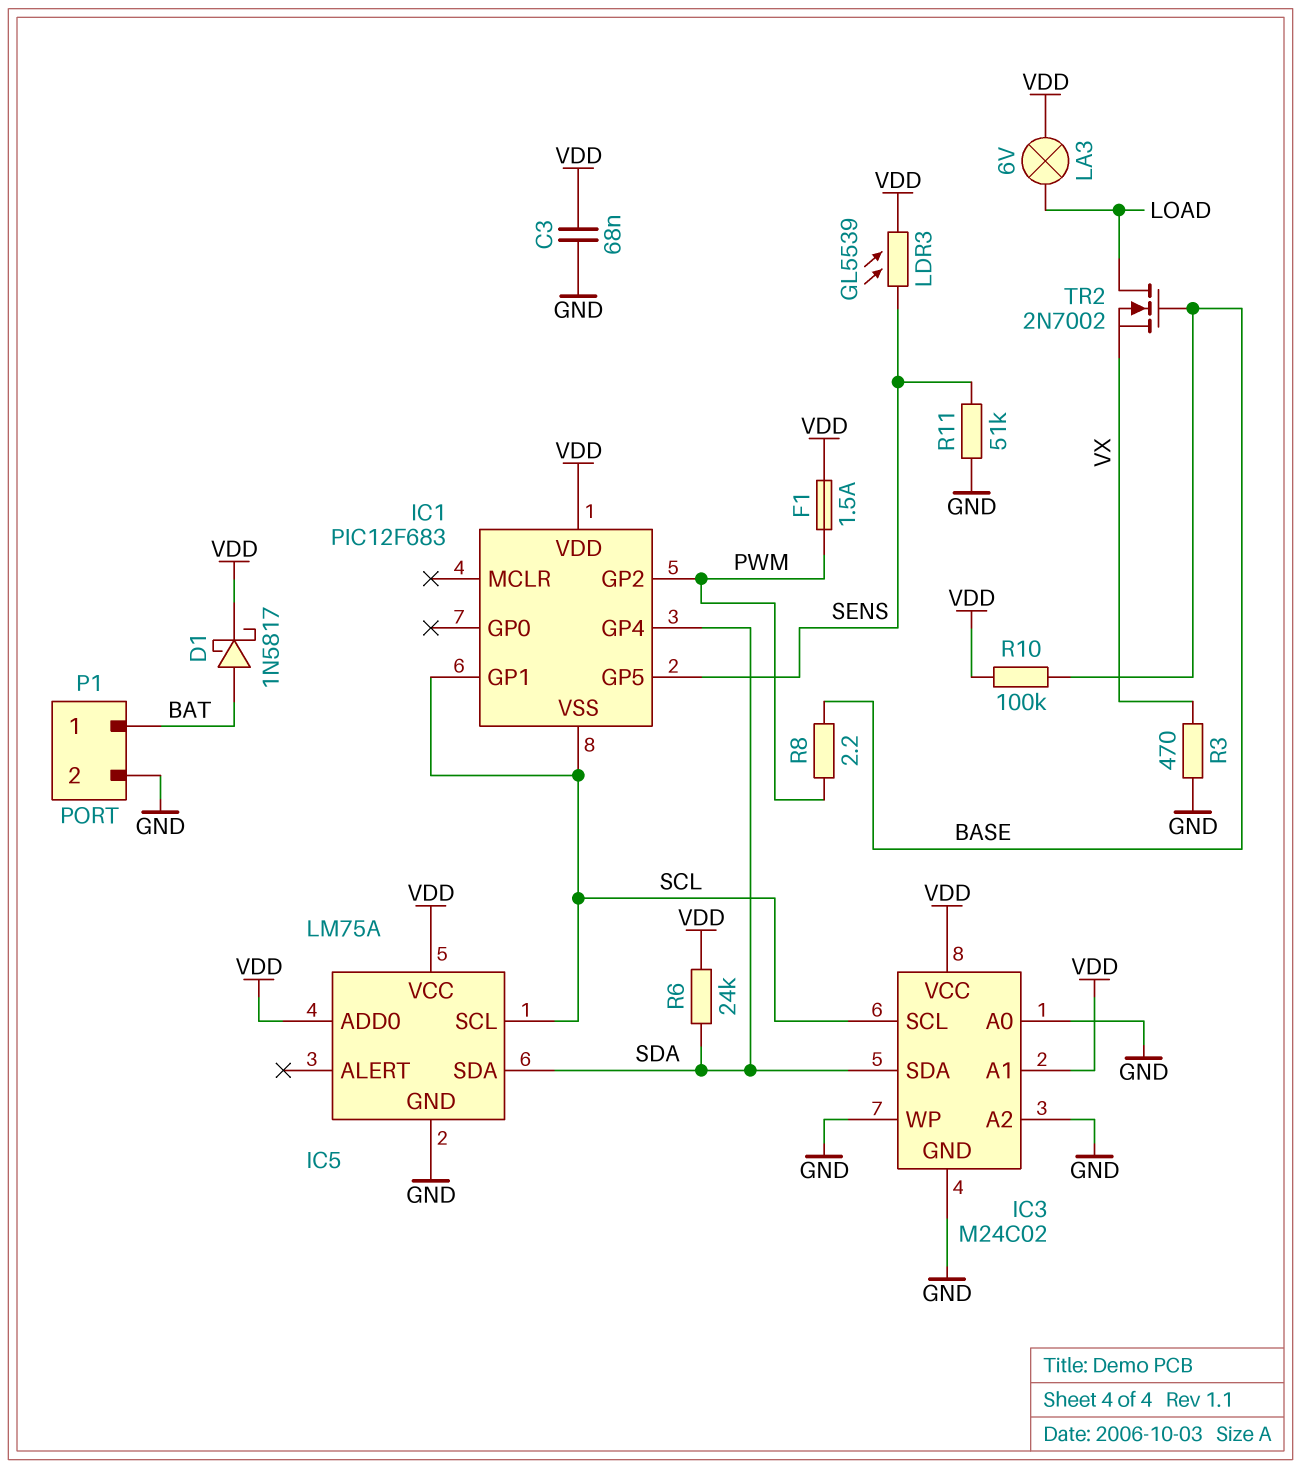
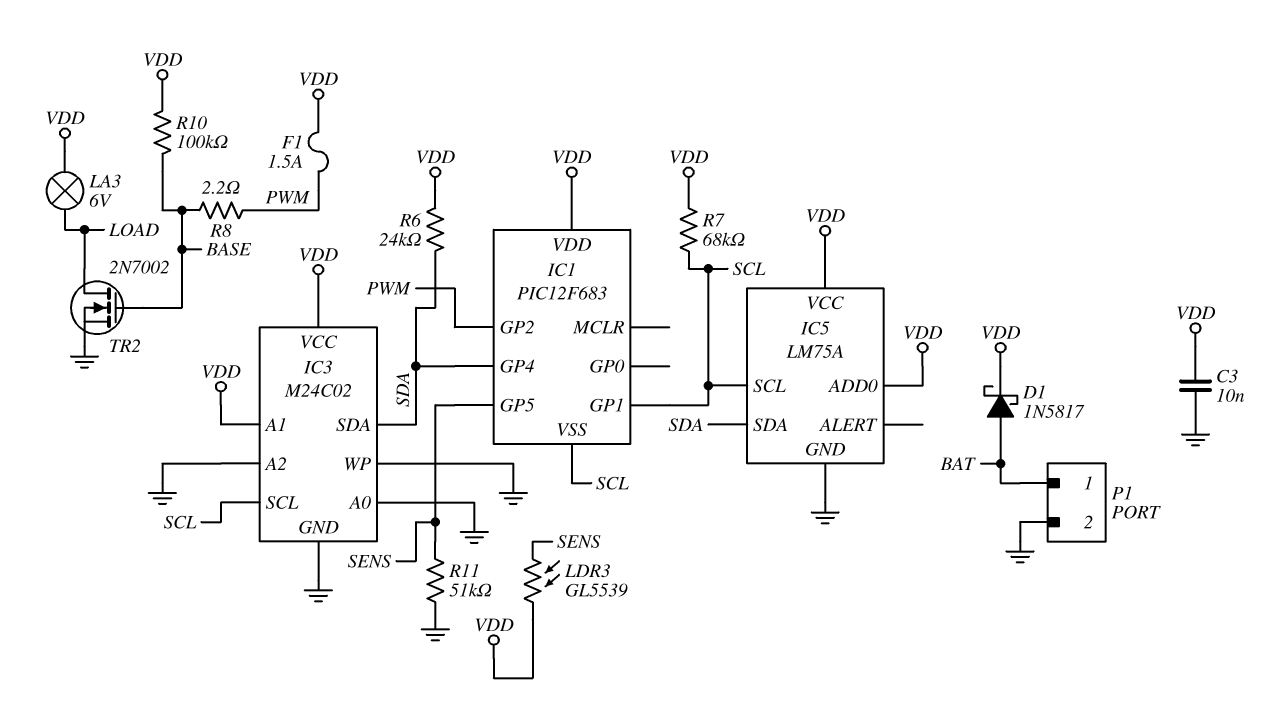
C3: 68nF (GND, VDD) -> 10nF (GND, VDD)
R3: 470 (GND, VX) -> none
R7: none -> 68k (SCL, VDD)
TR2: NMOS 2N7002 (G BASE, D LOAD, S VX) -> NMOS 2N7002 (G BASE, D LOAD, S GND)

